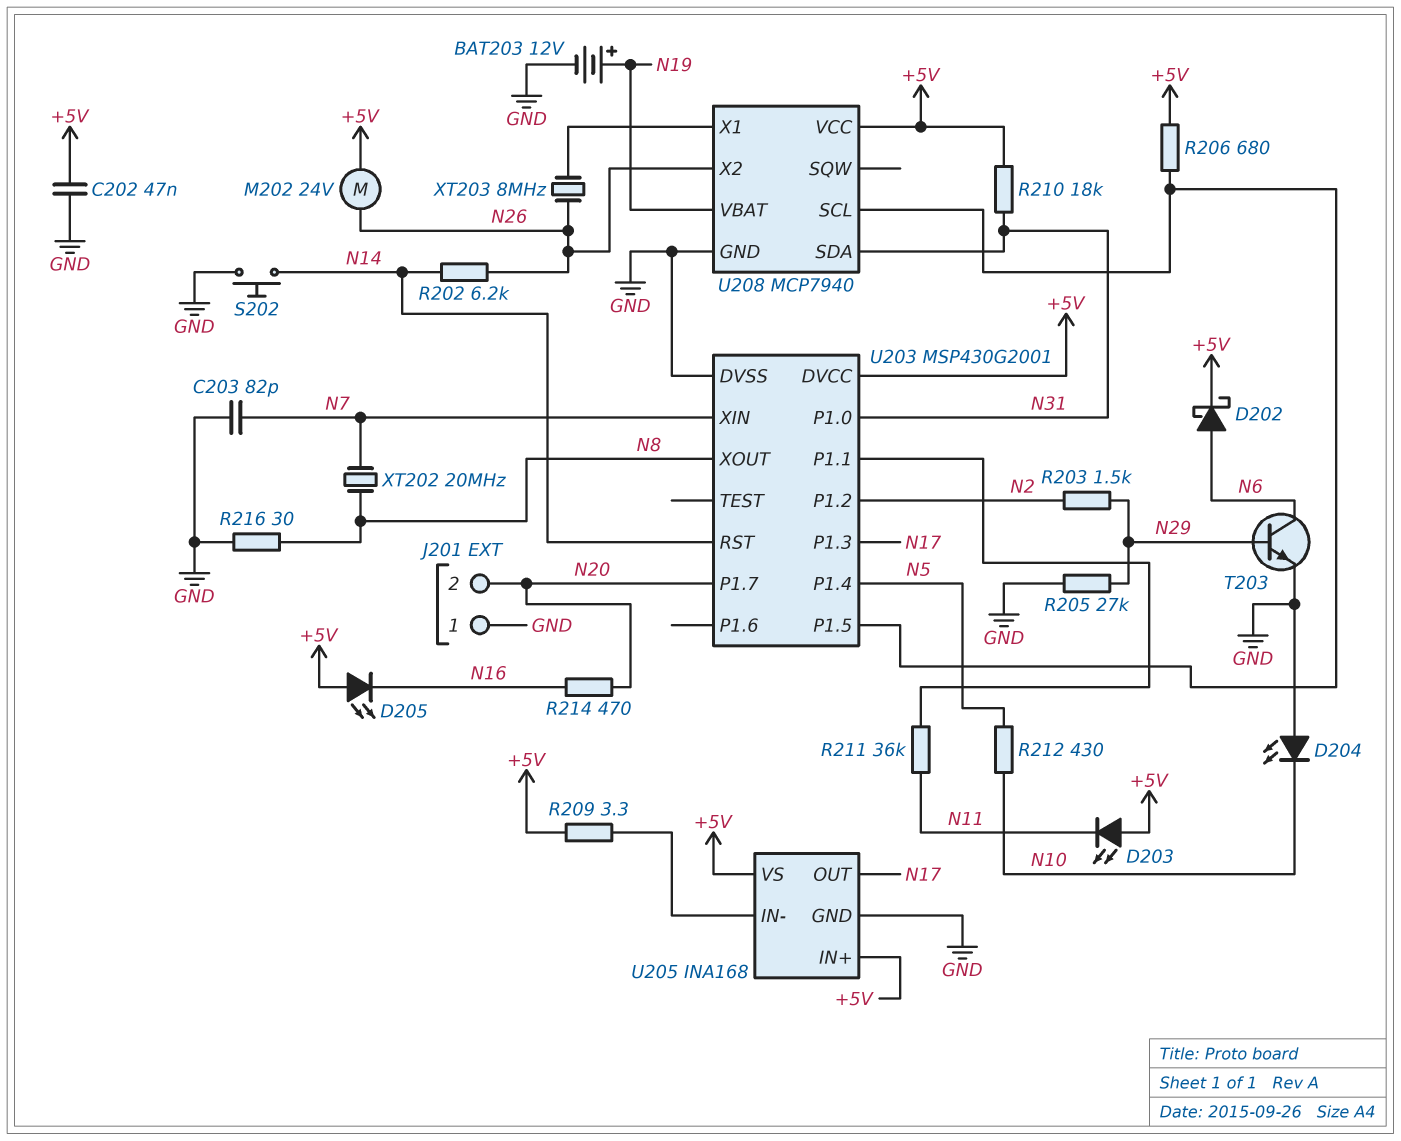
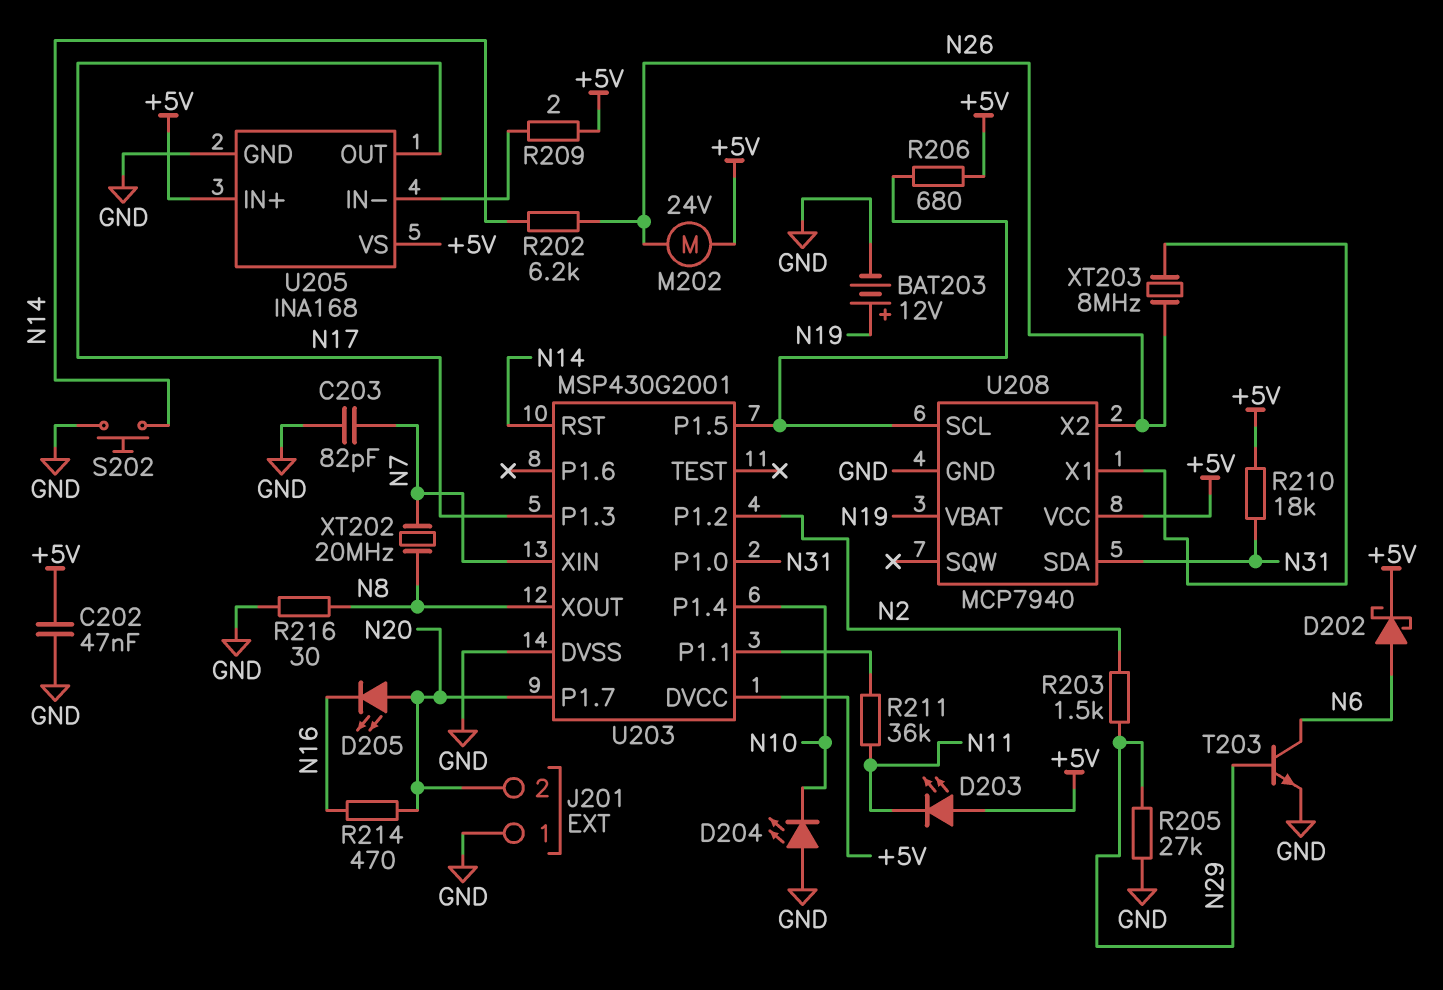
D205: LED (A +5V, K N16) -> LED (A N20, K N16)
R209: 3.3 (+5V, U205/IN-) -> 2 (+5V, U205/IN-)
R212: 430 (N5, N10) -> none
U203 pin P1.4: N5 -> N10

